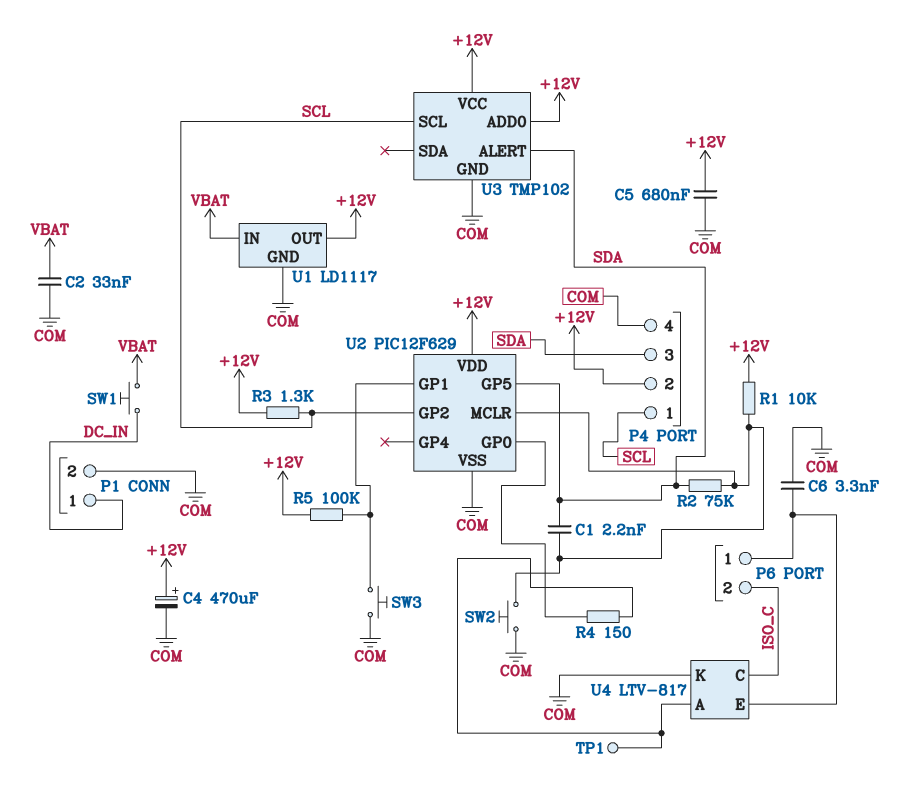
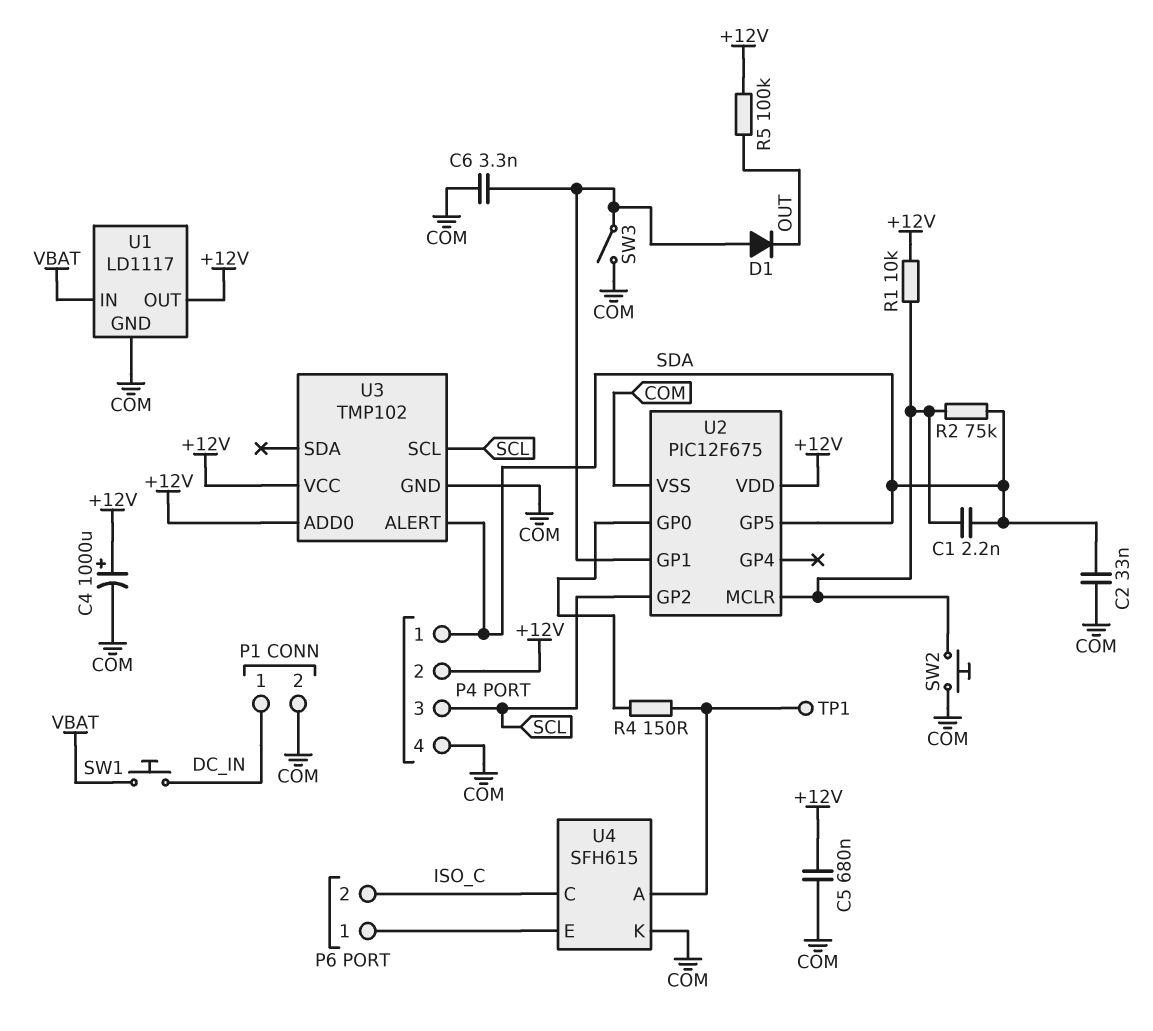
C2: 33nF (COM, VBAT) -> 33nF (COM, SDA)
C4: 470uF (plus +12V, minus COM) -> 1000uF (plus +12V, minus COM)
C6: 3.3nF (COM, P6/1) -> 3.3nF (COM, U2/GP1)
D1: none -> diode (A U2/GP1, K OUT)
P4 pin 1: SCL -> SDA
P4 pin 3: SDA -> SCL
R3: 1.3k (+12V, SCL) -> none
R5: 100k (+12V, U2/GP1) -> 100k (+12V, OUT)
SW3: button (COM, U2/GP1) -> switch (COM, U2/GP1)
U2: PIC12F629 -> PIC12F675
U4: LTV-817 -> SFH615

